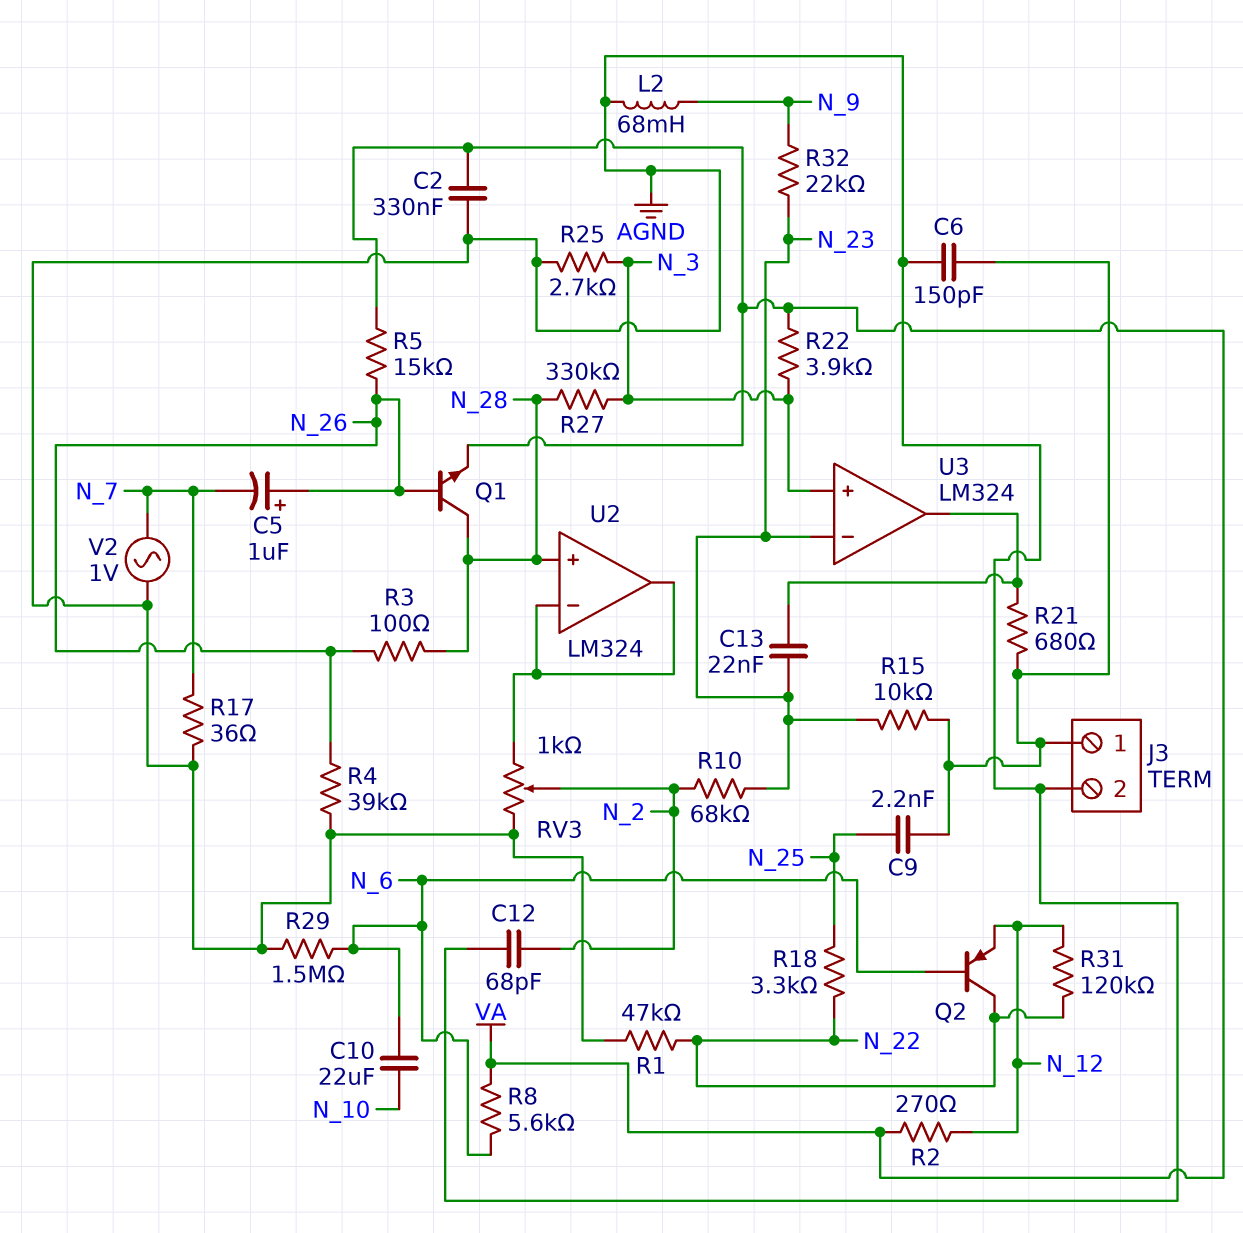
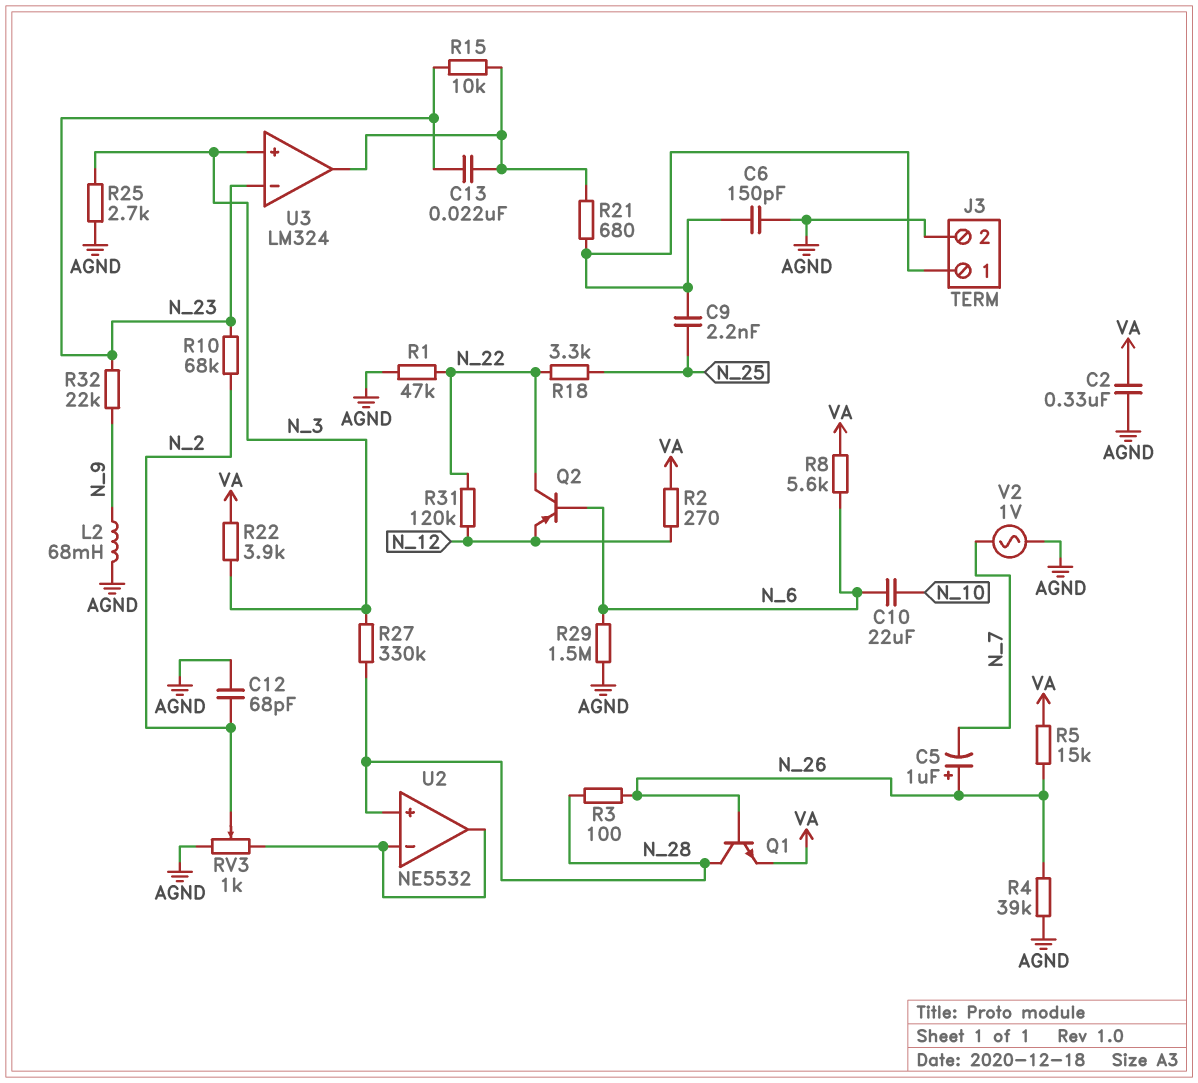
R15: 10k (J3/1, N_23) -> 10k (N_23, U3/out)
R17: 36 (AGND, N_7) -> none
U2: LM324 -> NE5532

